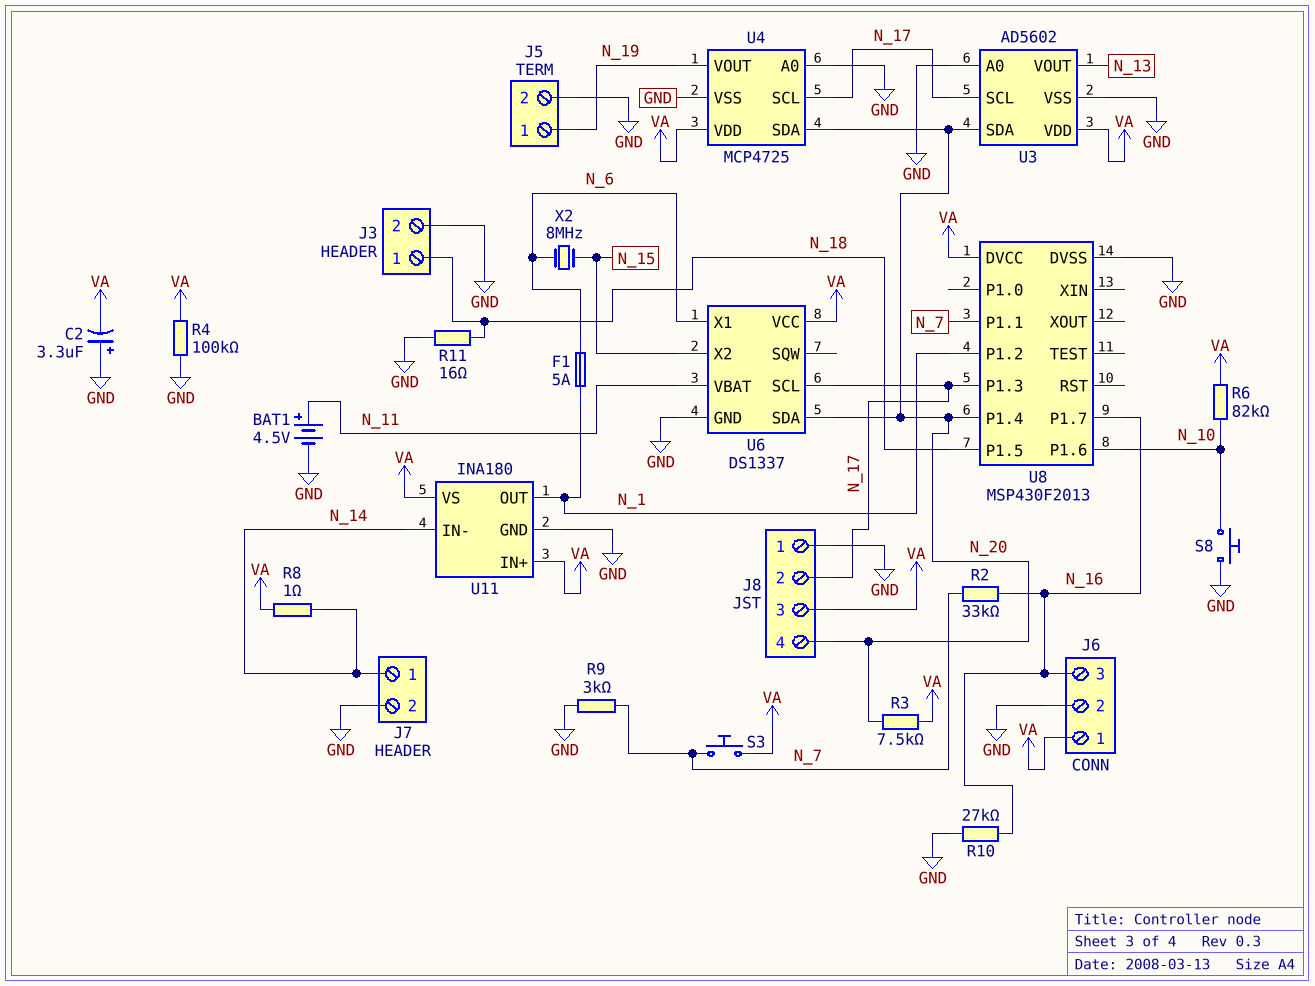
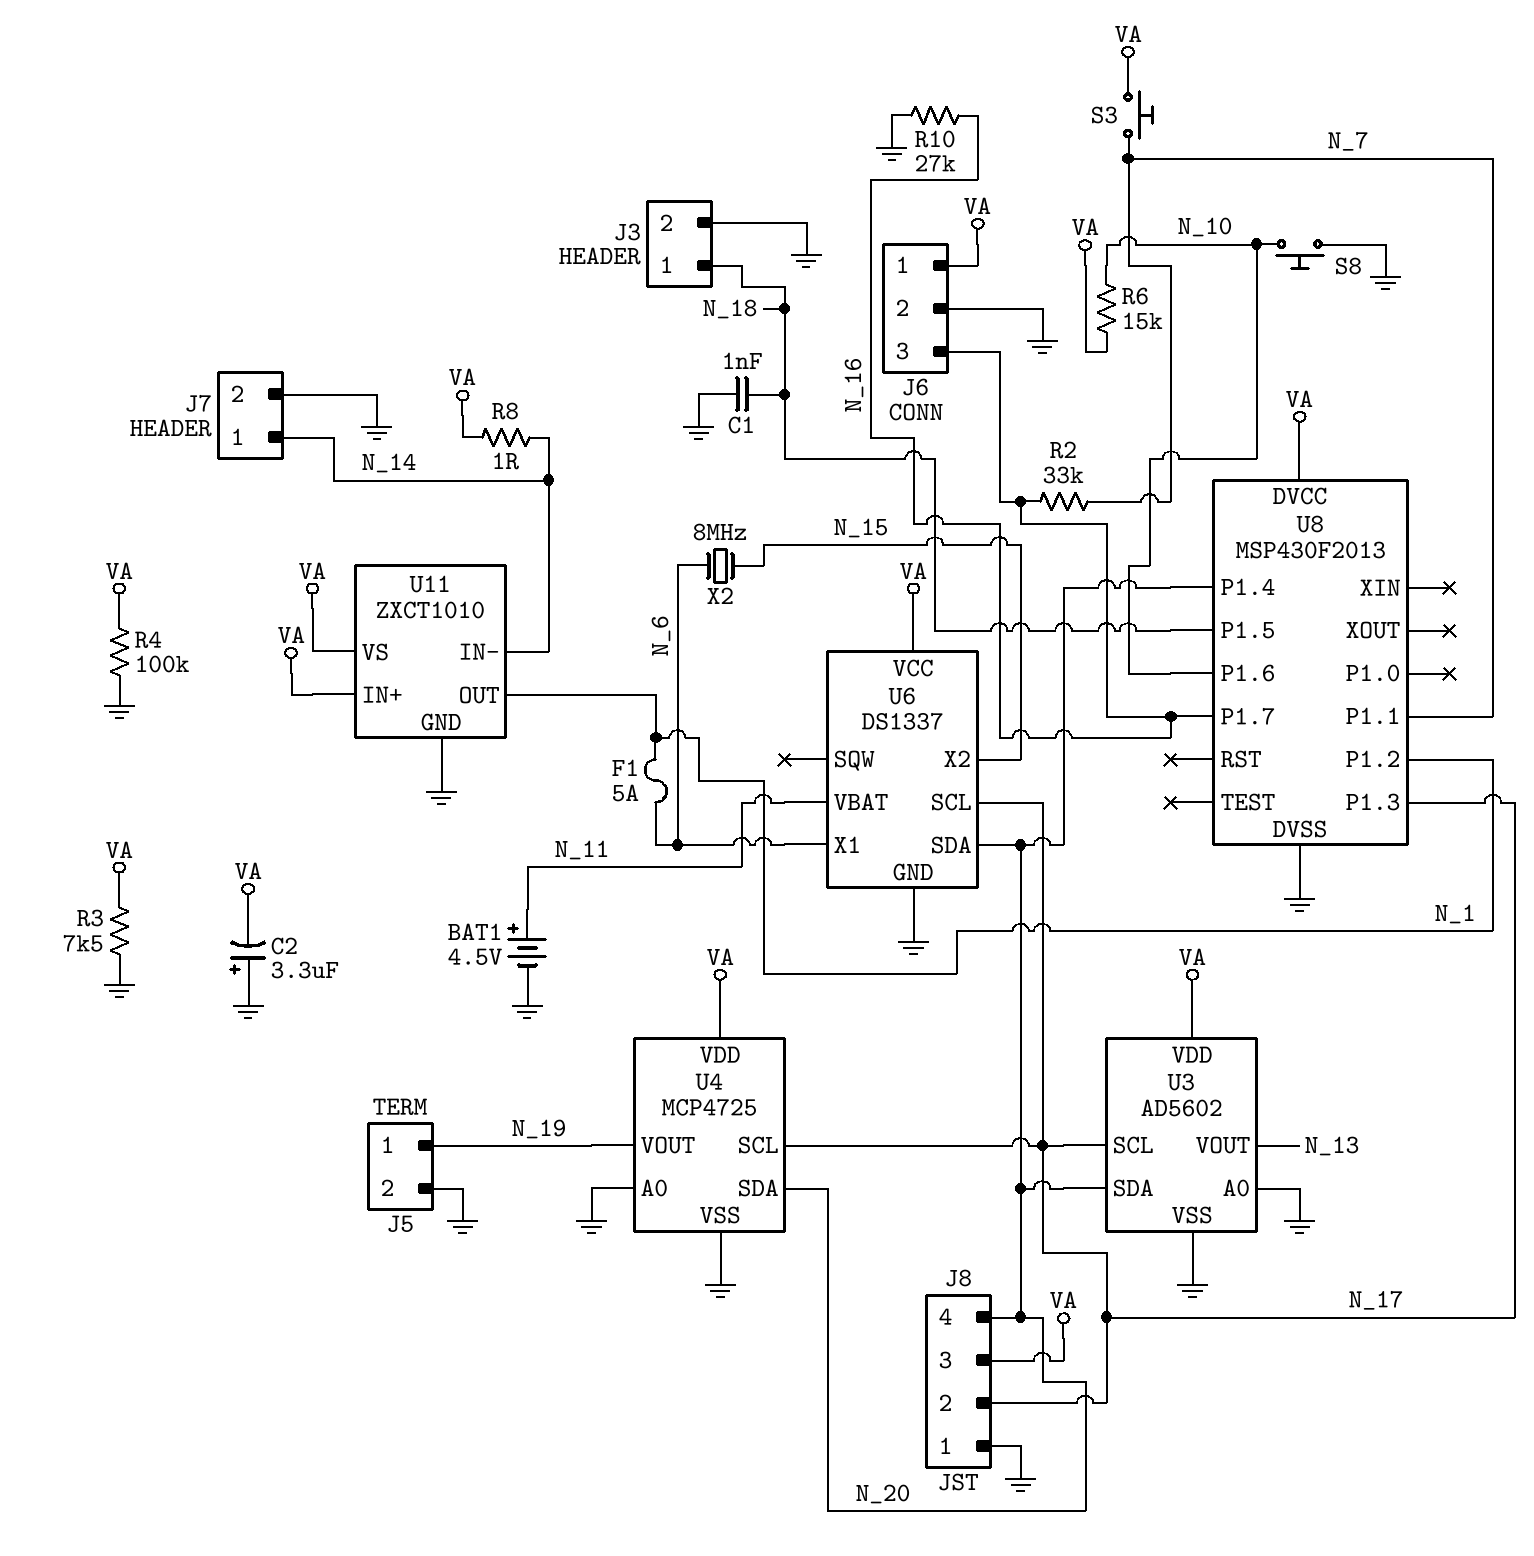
C1: none -> 1nF (GND, N_18)
R3: 7.5k (N_20, VA) -> 7.5k (GND, VA)
R6: 82k (N_10, VA) -> 15k (N_10, VA)
R9: 3k (GND, N_7) -> none
R11: 16 (GND, N_18) -> none
U11: INA180 -> ZXCT1010

